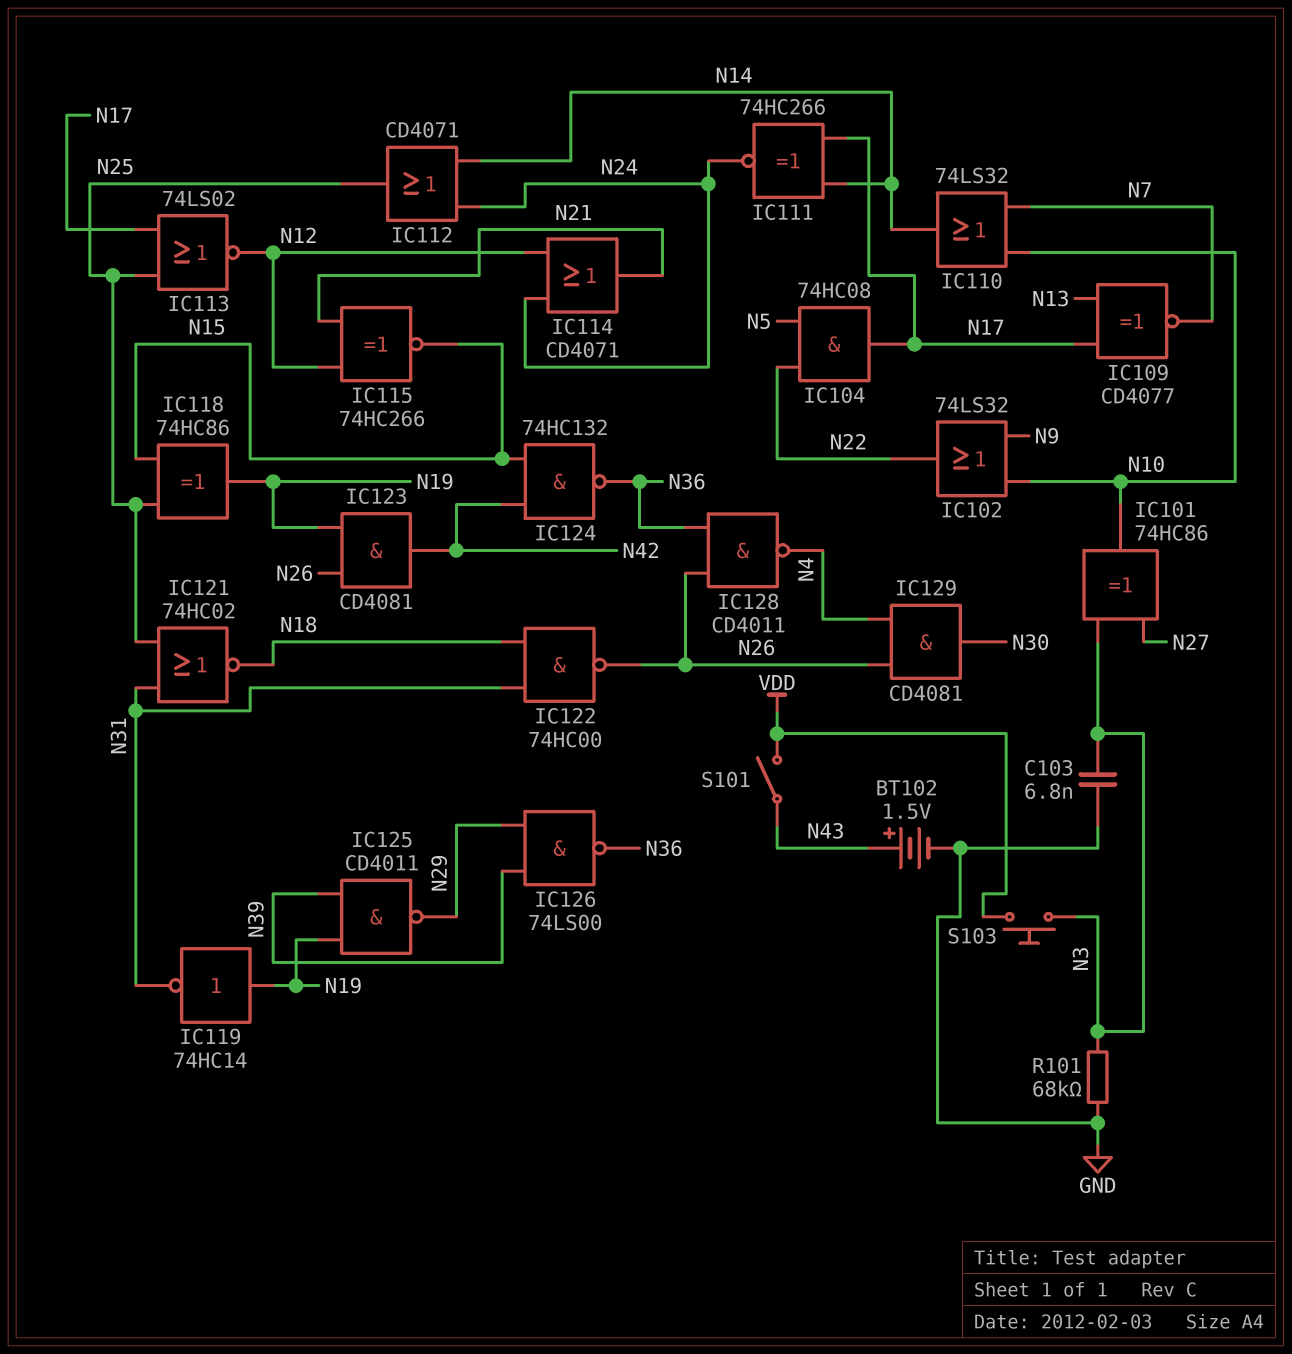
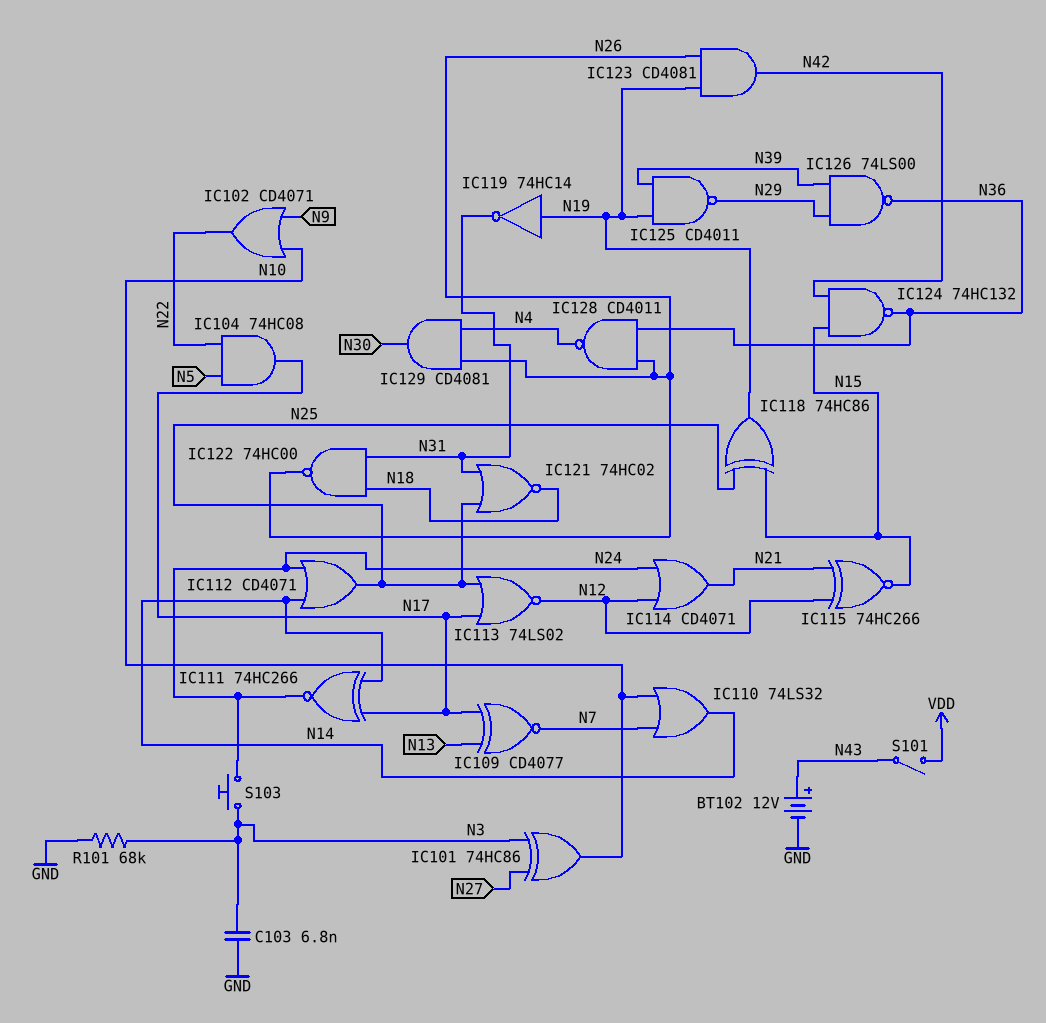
BT102: 1.5V (plus N43, minus GND) -> 12V (plus N43, minus GND)
IC102: OR 74LS32 (in N9, in N10, out N22) -> OR CD4071 (in N9, in N10, out N22)
S103: button (N3, VDD) -> button (N3, N24)

